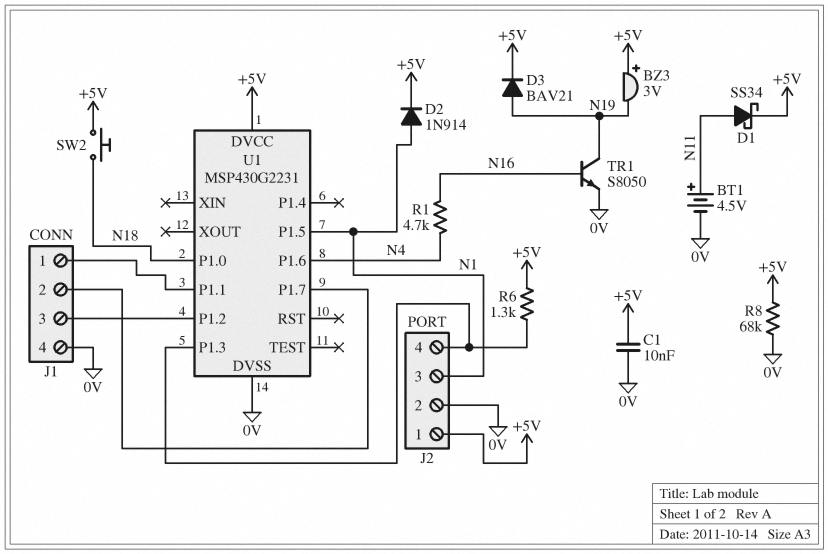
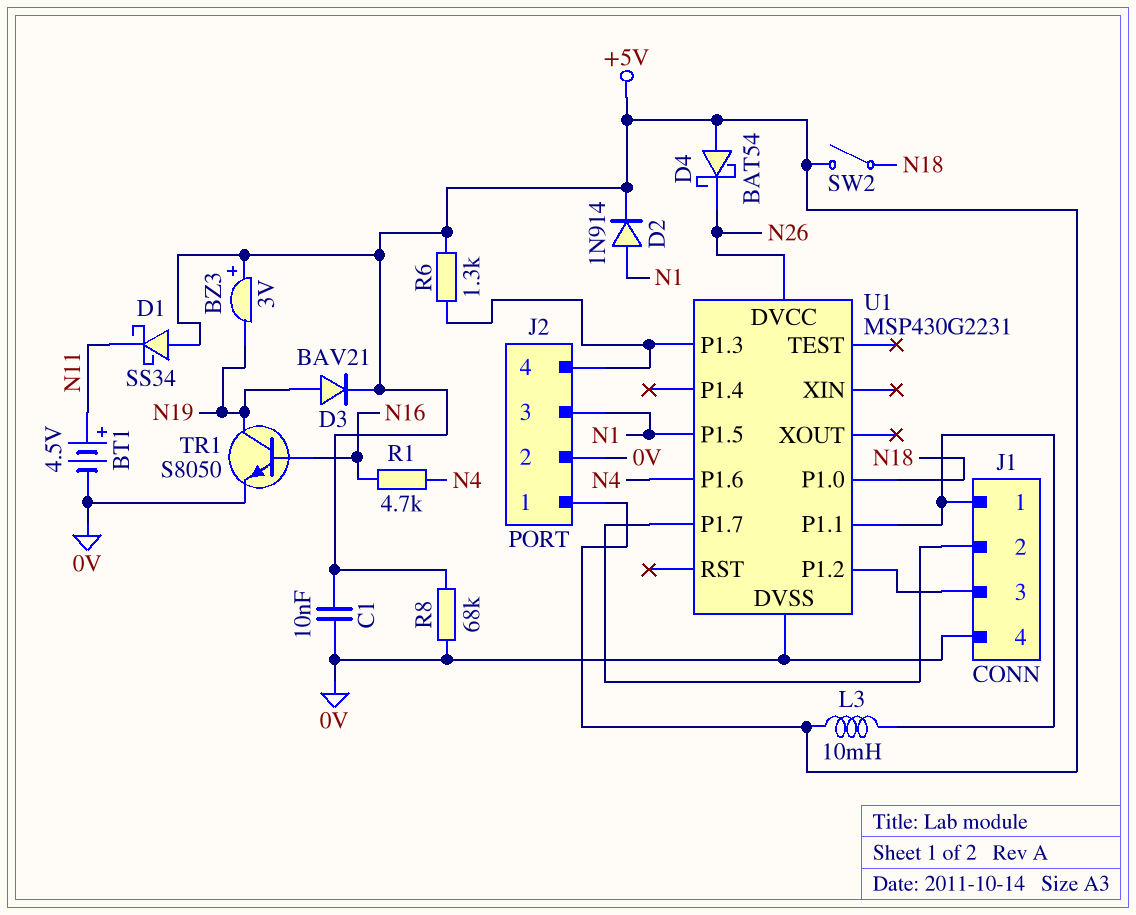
D1: schottky SS34 (A N11, K +5V) -> schottky SS34 (A +5V, K N11)
D4: none -> schottky BAT54 (A +5V, K N26)
L3: none -> 10mH (+5V, J1/1)
SW2: button (+5V, N18) -> switch (+5V, N18)
U1 pin DVCC: +5V -> N26

